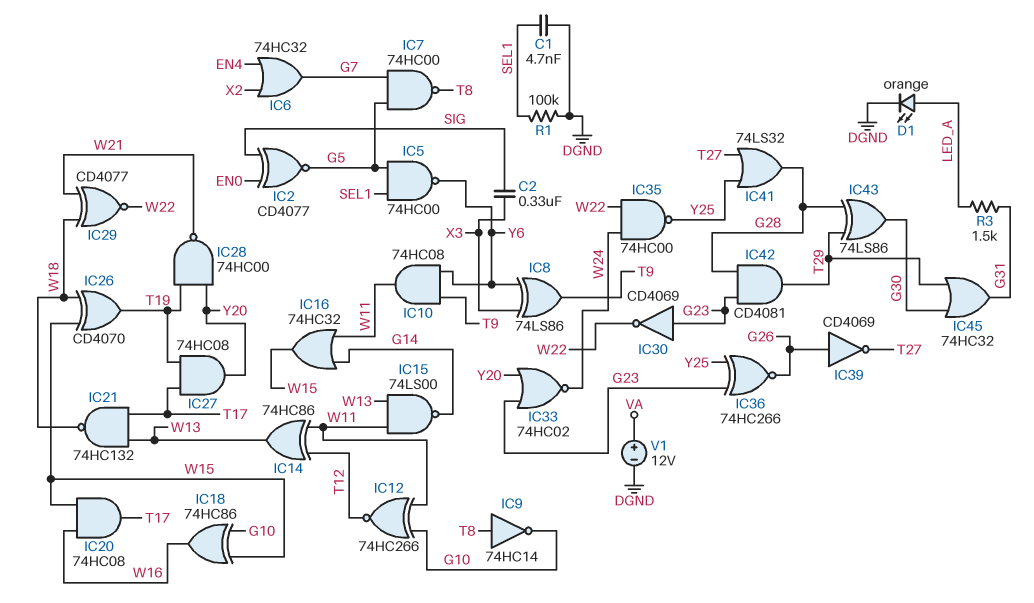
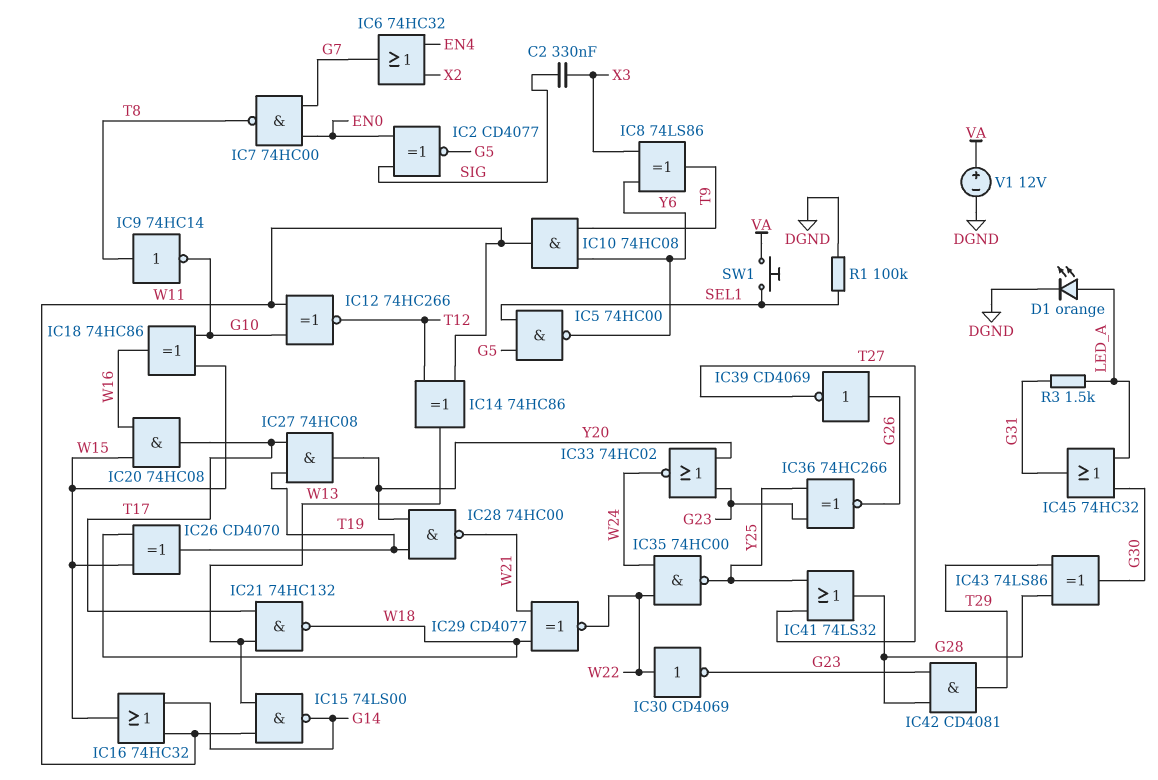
C1: 4.7nF (DGND, SEL1) -> none
IC7: NAND 74HC00 (in G5, in G7, out T8) -> NAND 74HC00 (in EN0, in G7, out T8)
IC30: NOT CD4069 (in G23, out W22) -> NOT CD4069 (in W22, out G23)
IC45: OR 74HC32 (in G30, in T29, out G31) -> OR 74HC32 (in G30, in LED_A, out G31)
SW1: none -> button (SEL1, VA)

